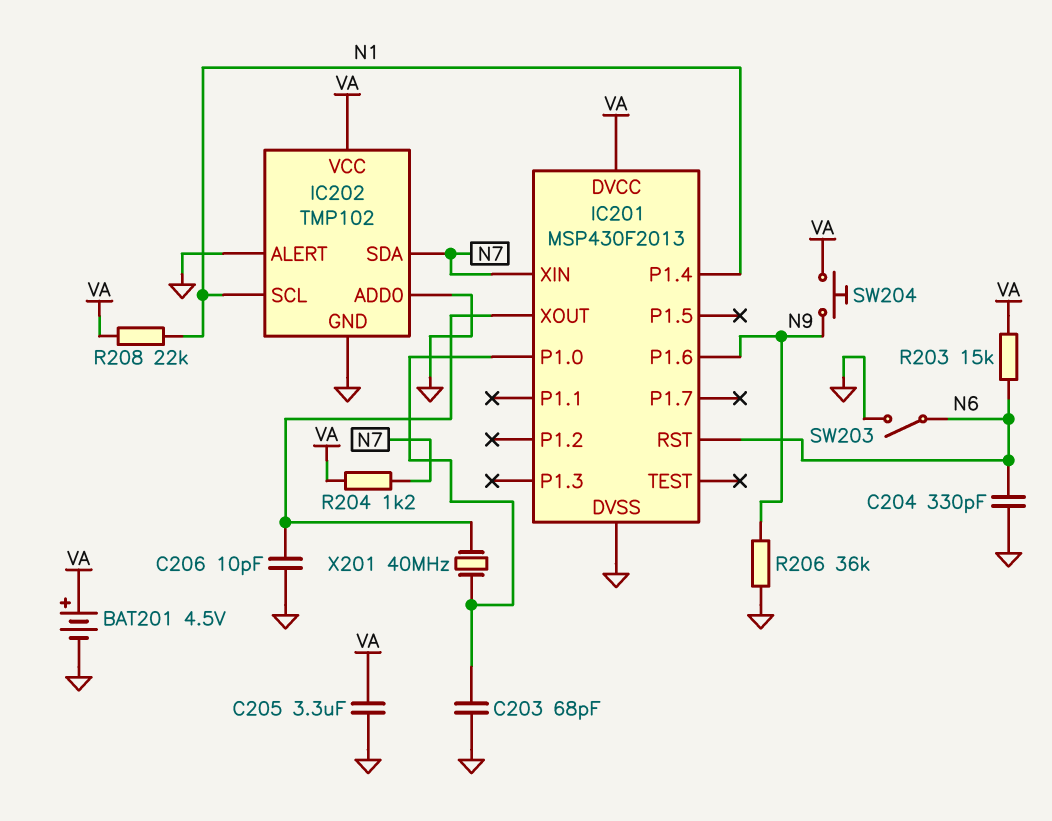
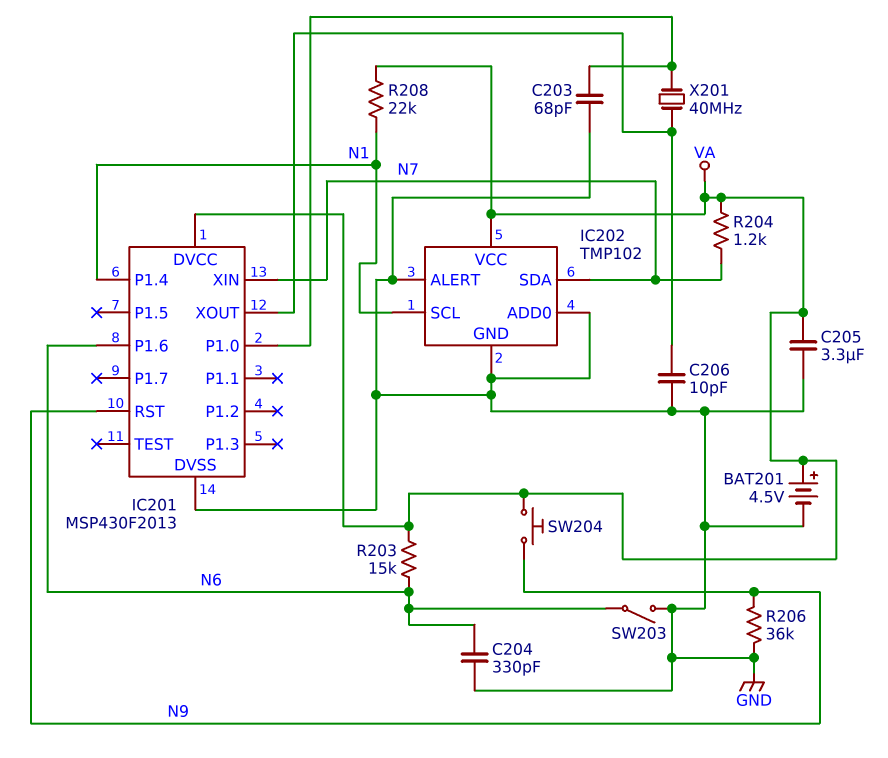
IC201 pin P1.6: N9 -> N6
IC201 pin RST: N6 -> N9

